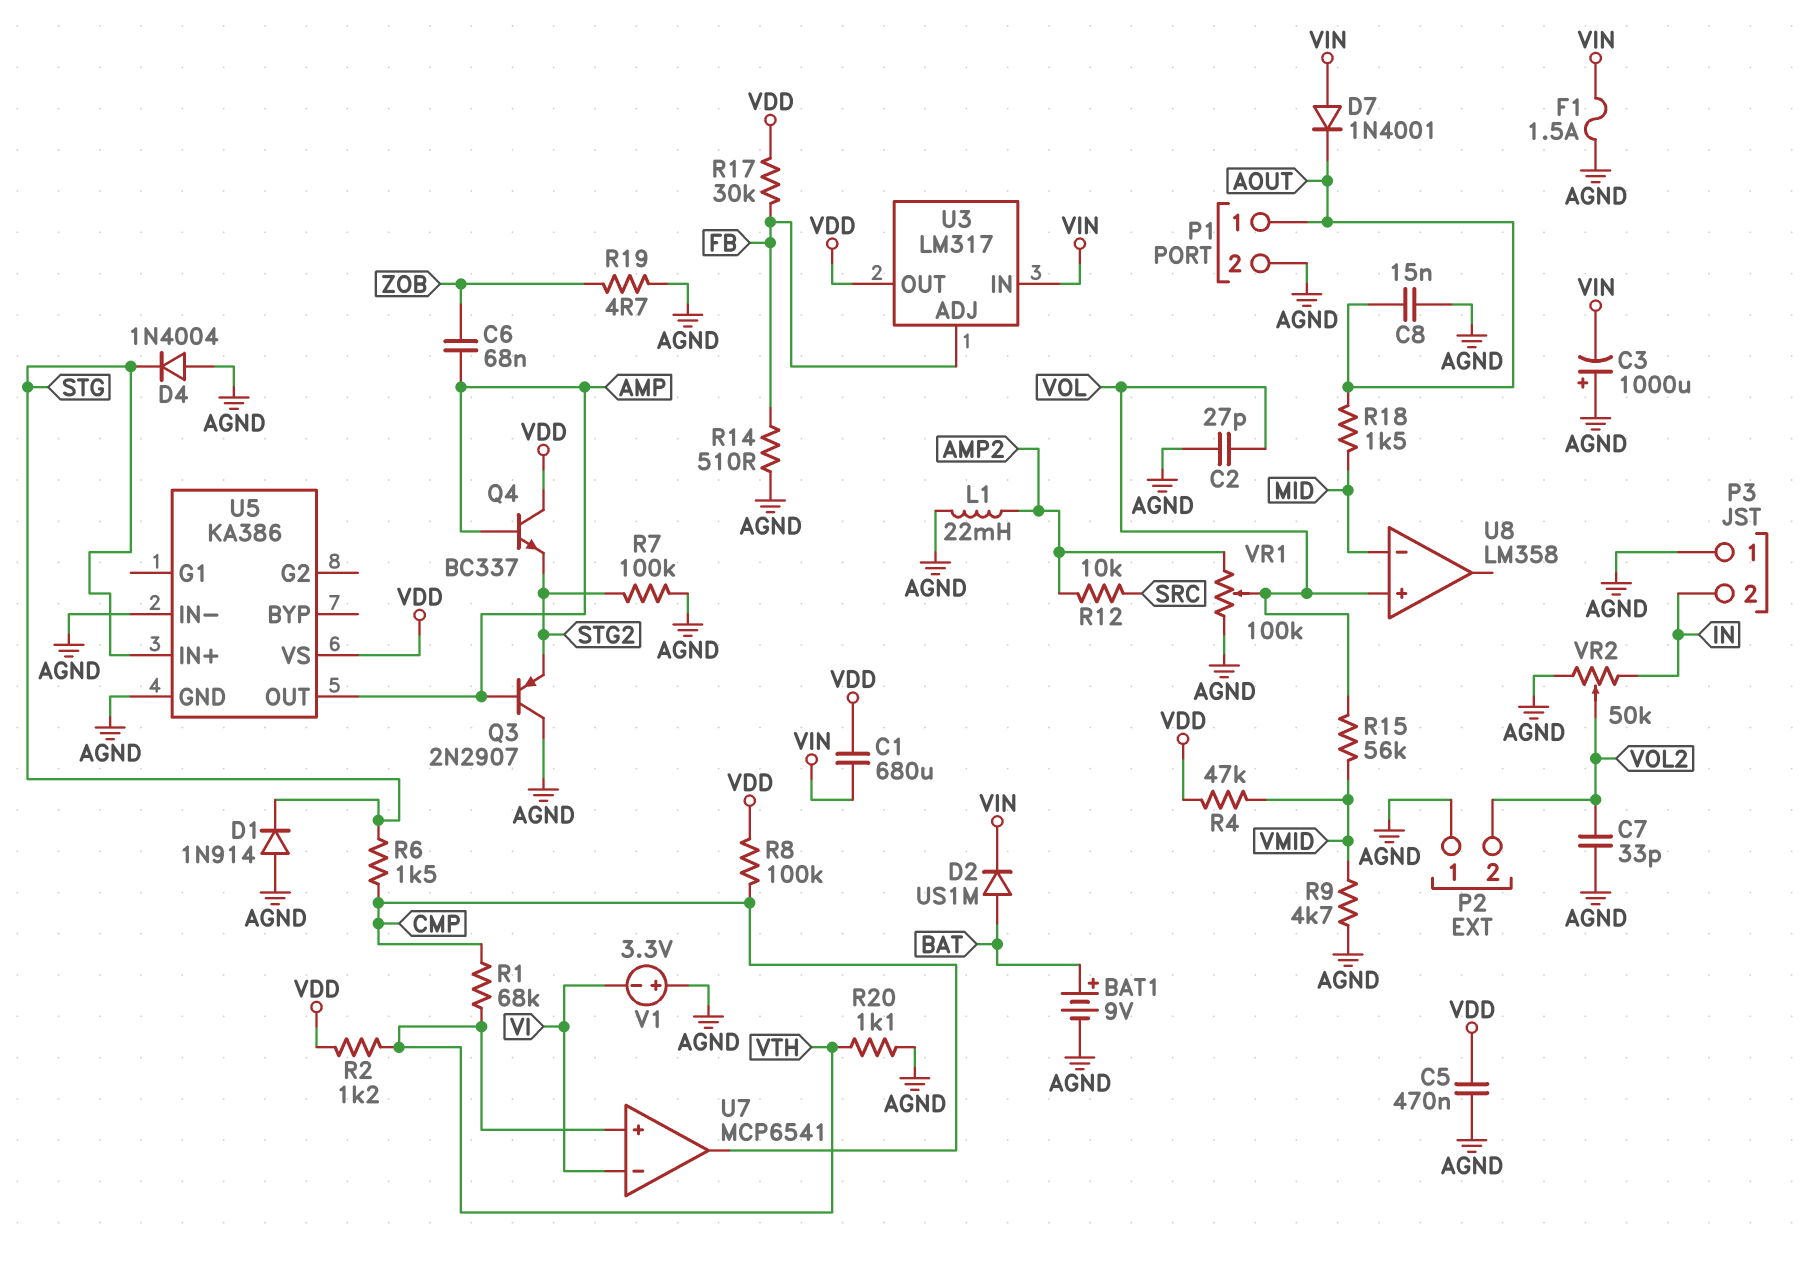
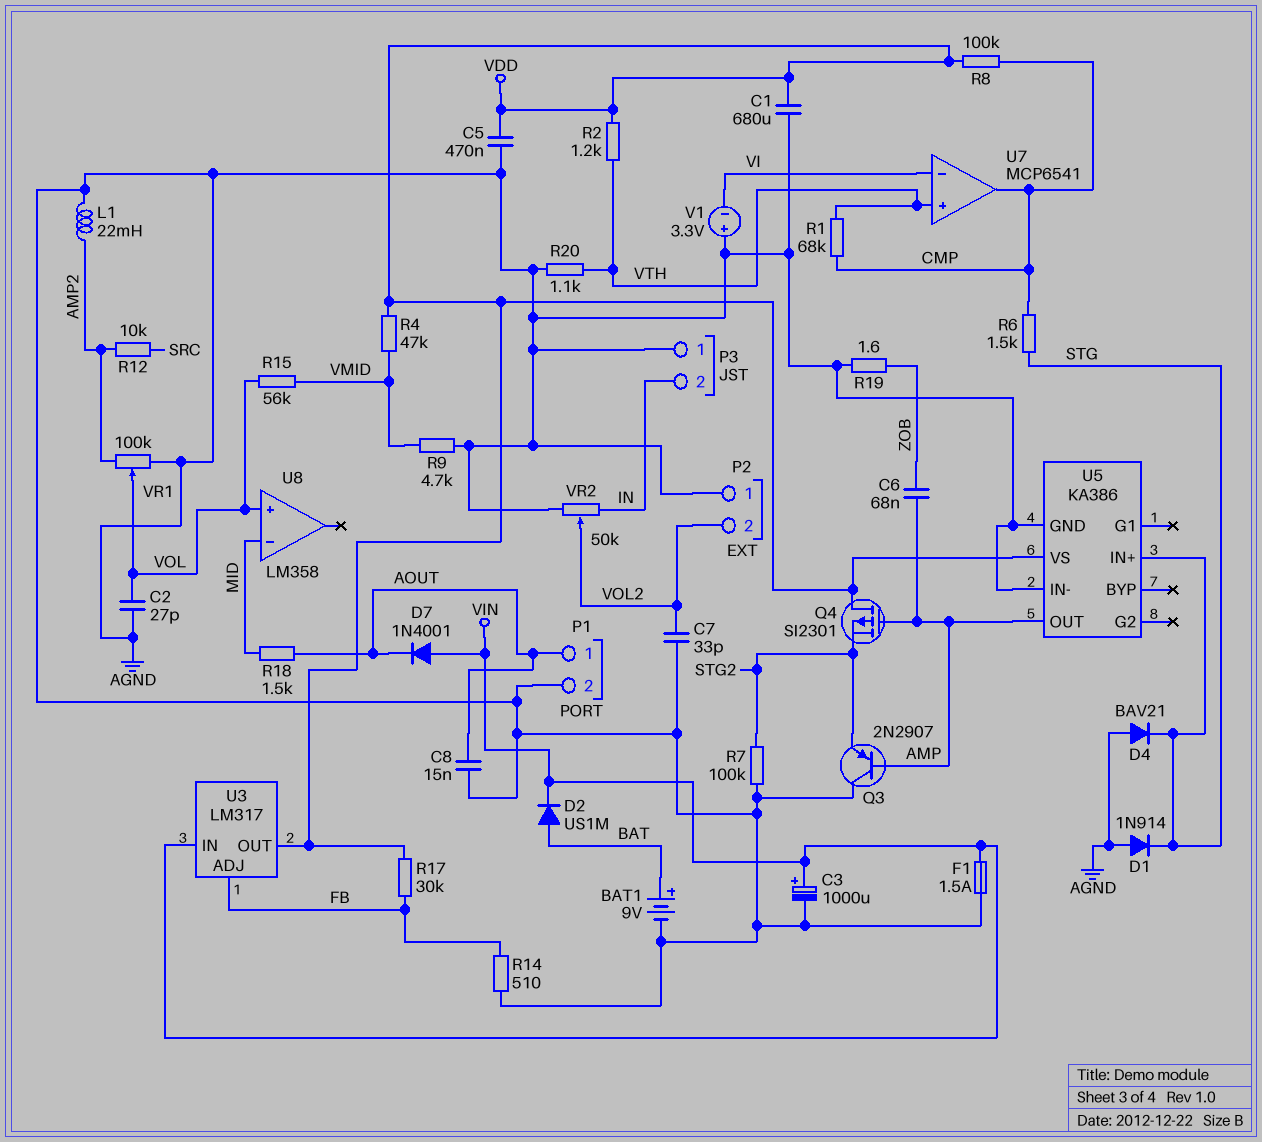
C1: 680uF (VDD, VIN) -> 680uF (AGND, VDD)
C3: 1000uF (plus AGND, minus VIN) -> 1000uF (plus VIN, minus AGND)
D4: diode 1N4004 (A AGND, K STG) -> diode BAV21 (A AGND, K STG)
Q4: NPN BC337 (B AMP, C VDD, E STG2) -> PMOS SI2301 (G AMP, D VDD, S STG2)
R19: 4.7 (AGND, ZOB) -> 1.6 (AGND, ZOB)

